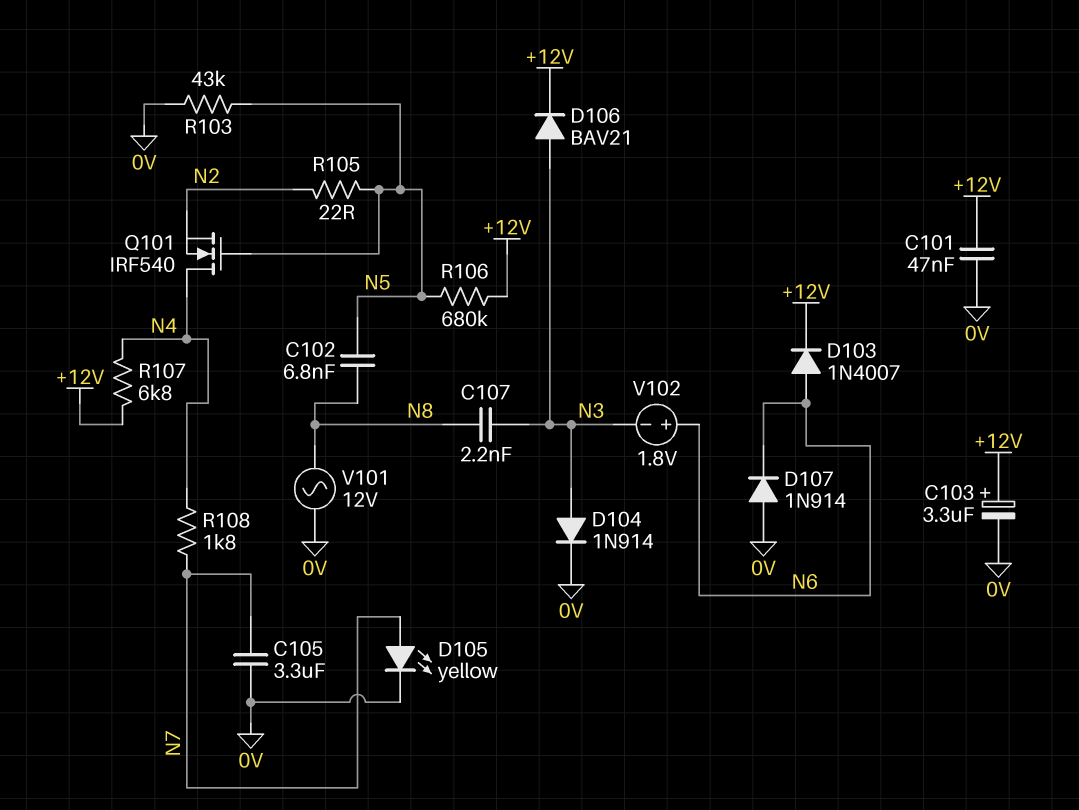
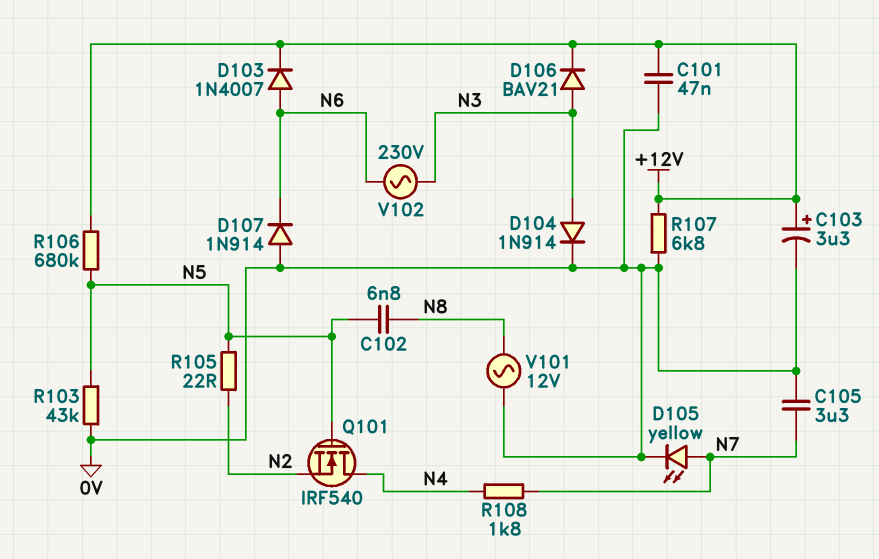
C107: 2.2nF (N3, N8) -> none
R107: 6.8k (+12V, N4) -> 6.8k (+12V, 0V)
V102: 1.8V (plus N6, minus N3) -> AC 230V (N3, N6)

